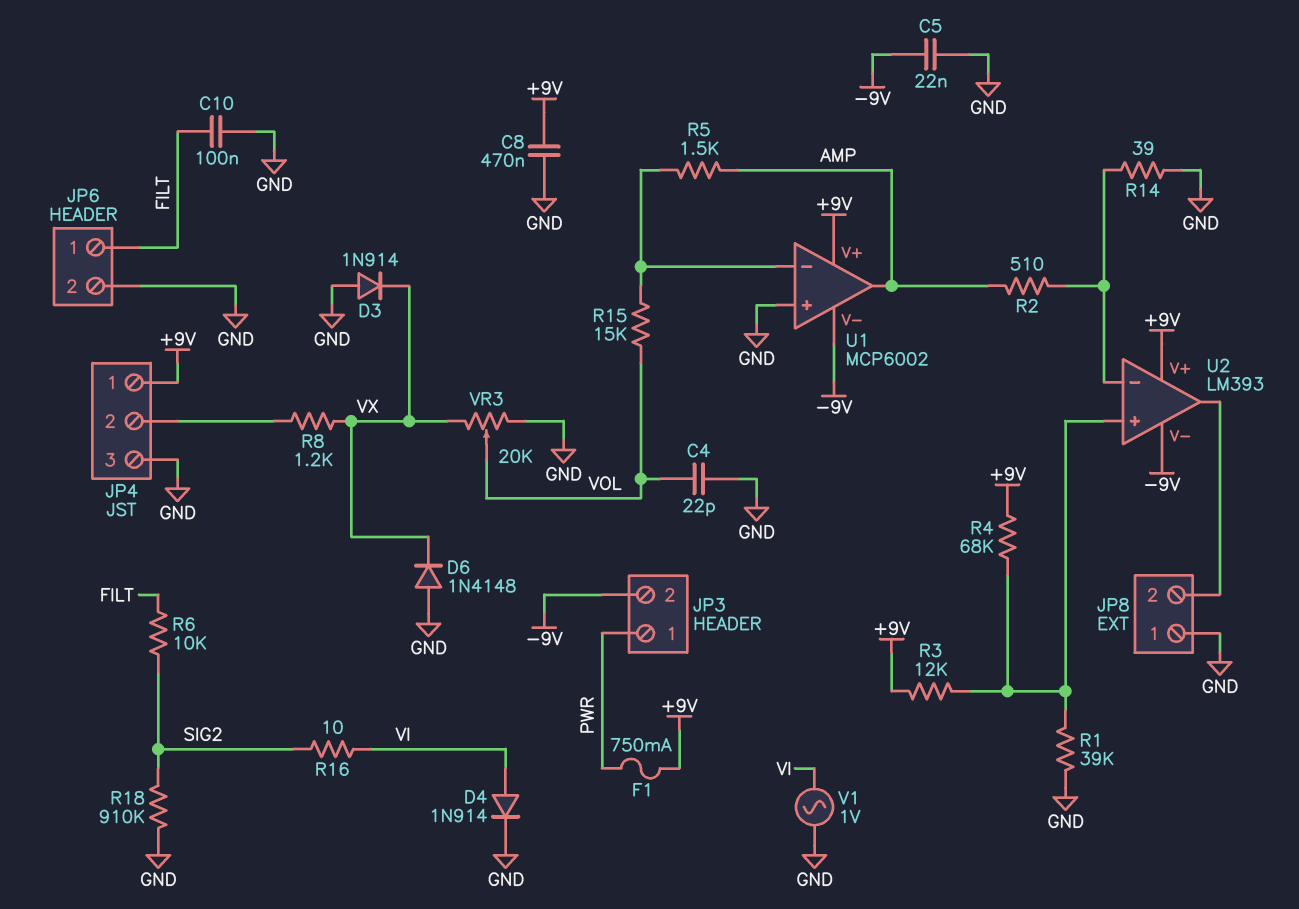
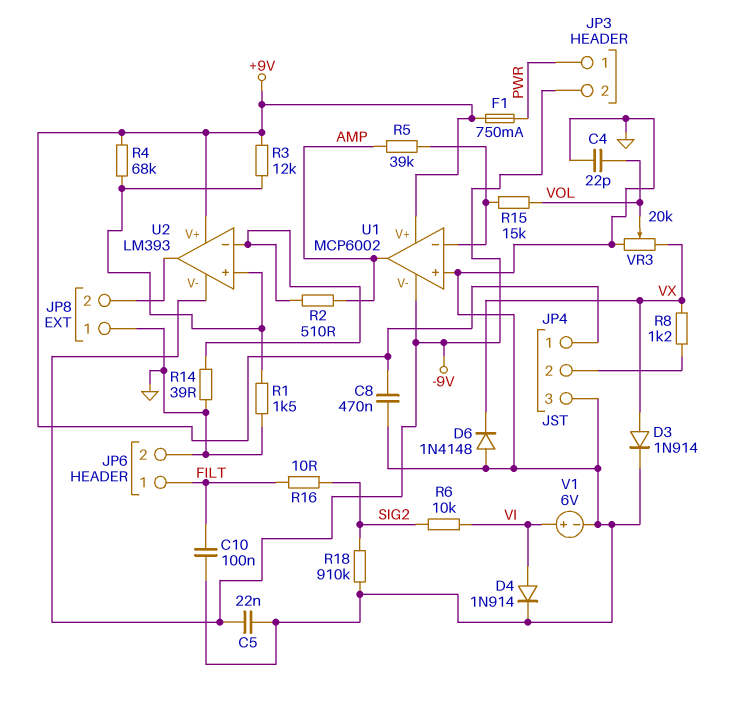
D3: diode 1N914 (A GND, K VX) -> diode 1N914 (A VX, K GND)
R1: 39k (GND, U2/in+) -> 1.5k (GND, U2/in+)
R5: 1.5k (AMP, U1/in-) -> 39k (AMP, U1/in-)
R6: 10k (FILT, SIG2) -> 10k (SIG2, VI)
R16: 10 (SIG2, VI) -> 10 (FILT, SIG2)
V1: AC 1V (GND, VI) -> 6V (plus VI, minus GND)

